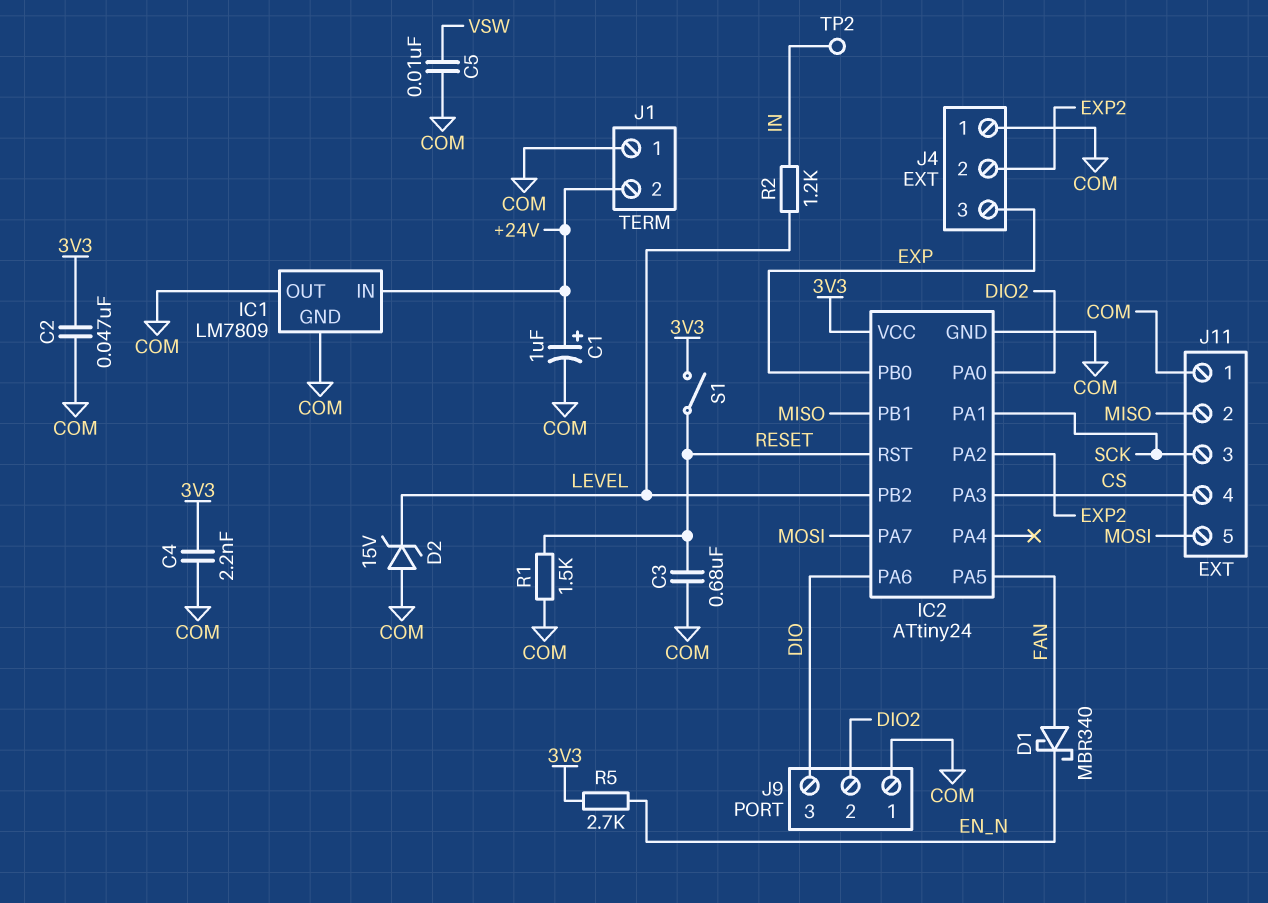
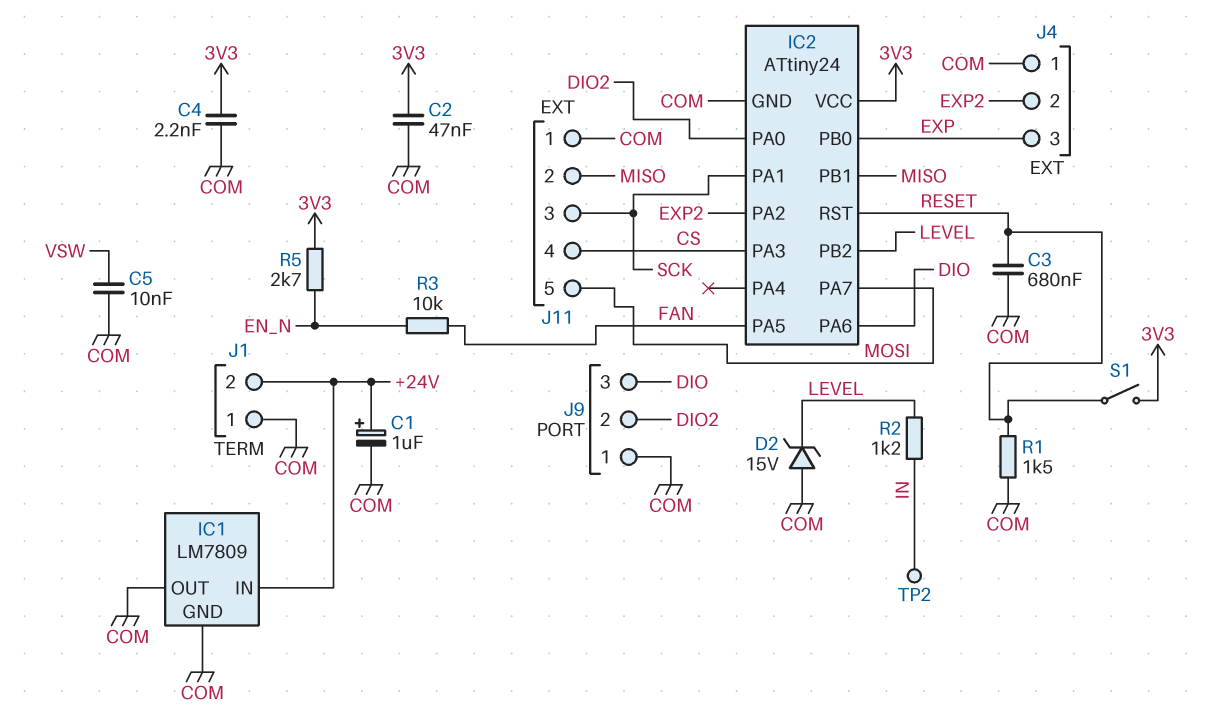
D1: schottky MBR340 (A FAN, K EN_N) -> none
R3: none -> 10k (EN_N, FAN)

